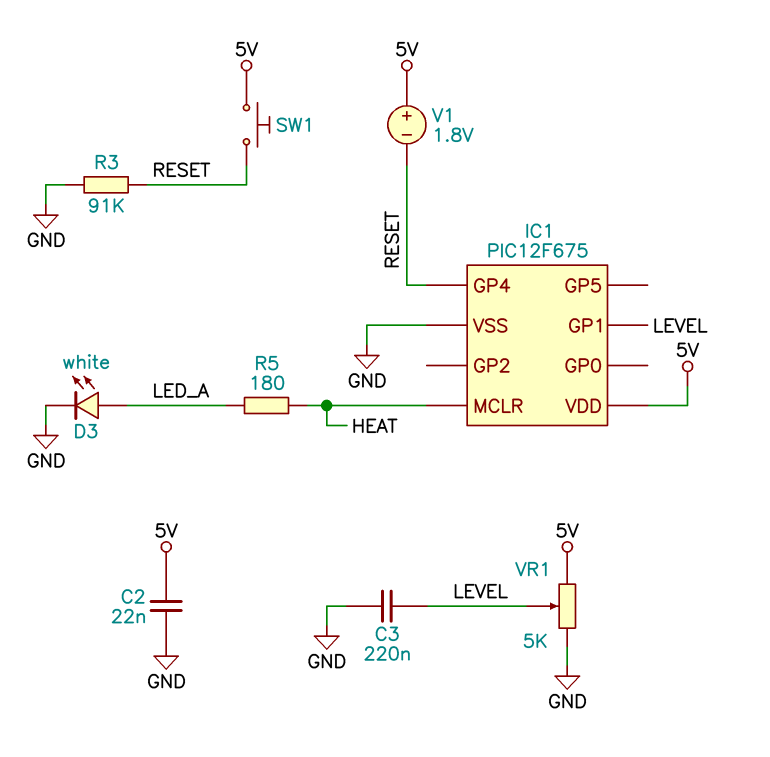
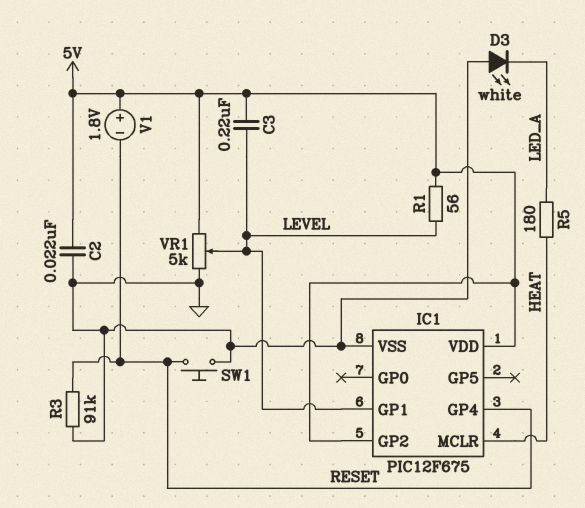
C3: 220nF (GND, LEVEL) -> 220nF (5V, LEVEL)
D3: LED white (A LED_A, K GND) -> LED white (A GND, K LED_A)
IC1 pin GP2: none -> 5V
R1: none -> 56 (5V, LEVEL)
SW1: button (5V, RESET) -> button (GND, RESET)

